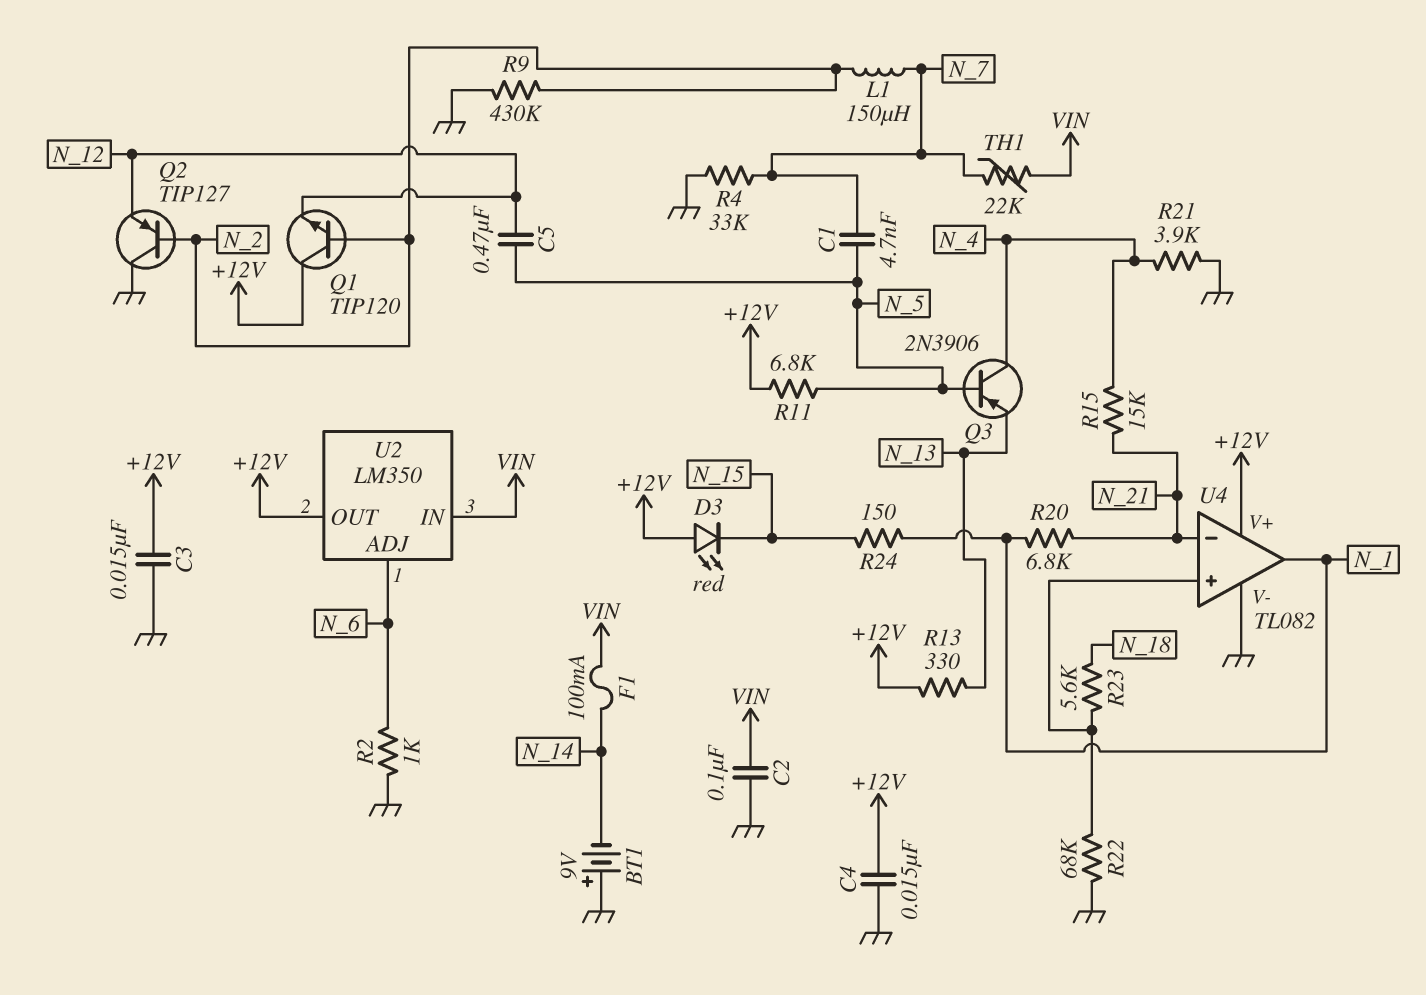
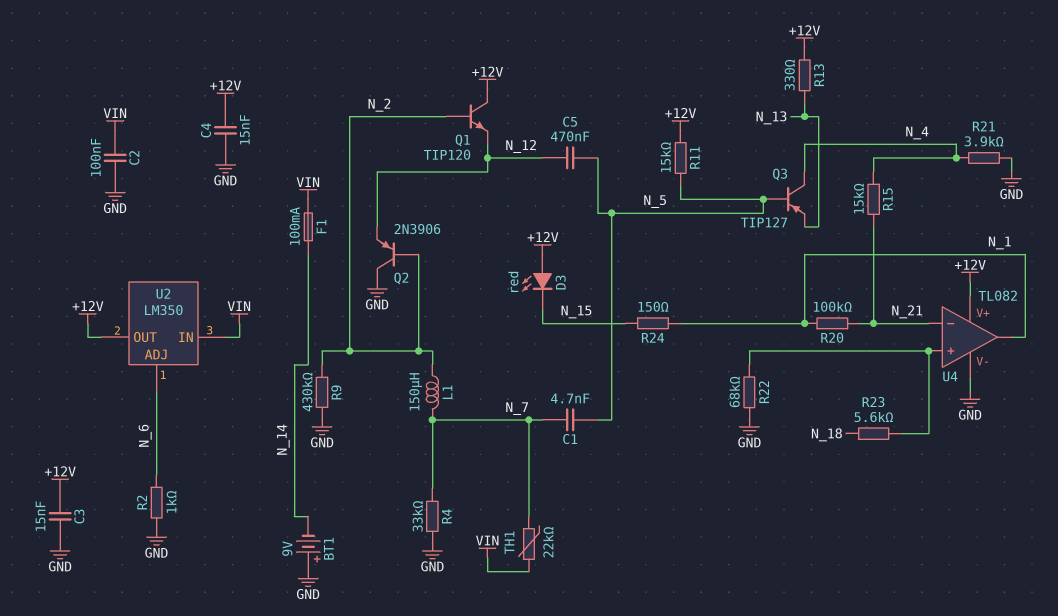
Q2: PNP TIP127 (B N_2, C GND, E N_12) -> PNP 2N3906 (B N_2, C GND, E N_12)
Q3: PNP 2N3906 (B N_5, C N_4, E N_13) -> PNP TIP127 (B N_5, C N_4, E N_13)
R11: 6.8k (+12V, N_5) -> 15k (+12V, N_5)
R20: 6.8k (N_1, N_21) -> 100k (N_1, N_21)

